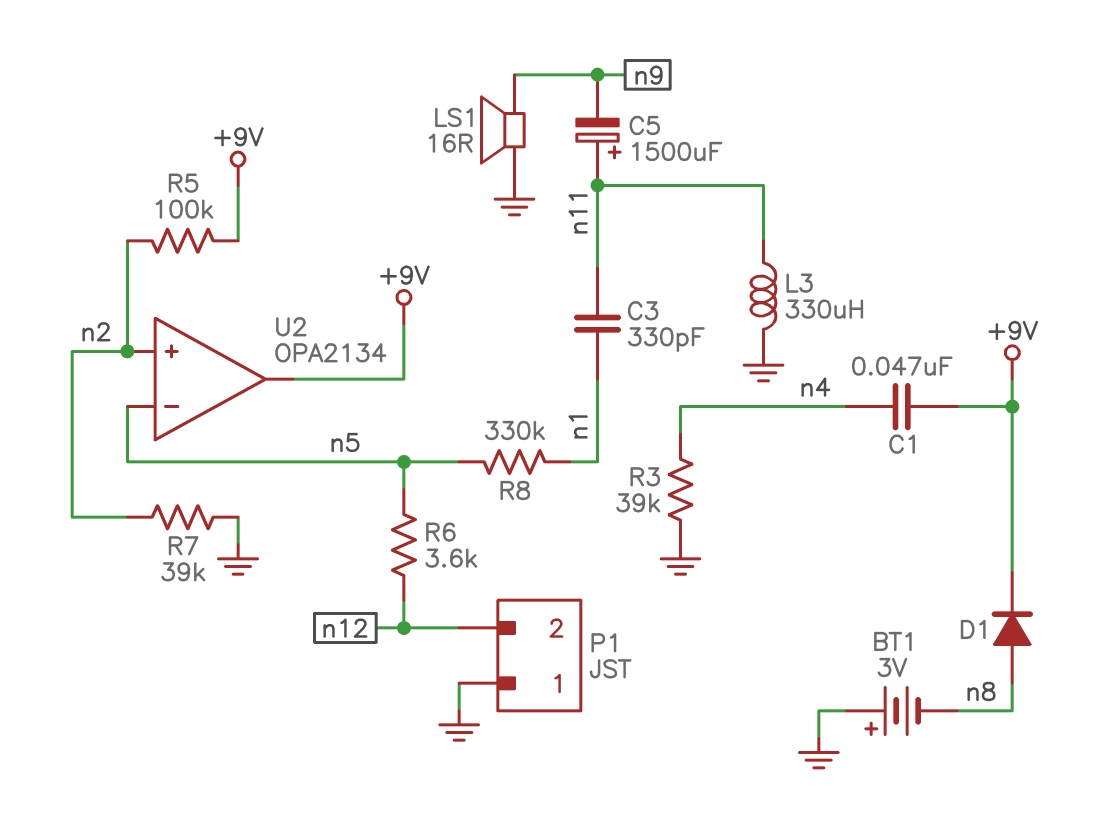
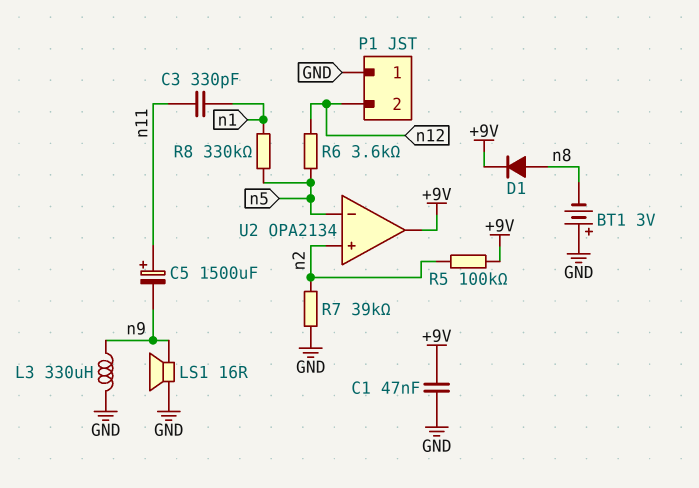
C1: 47nF (+9V, n4) -> 47nF (+9V, GND)
L3: 330uH (GND, n11) -> 330uH (GND, n9)
R3: 39k (GND, n4) -> none

